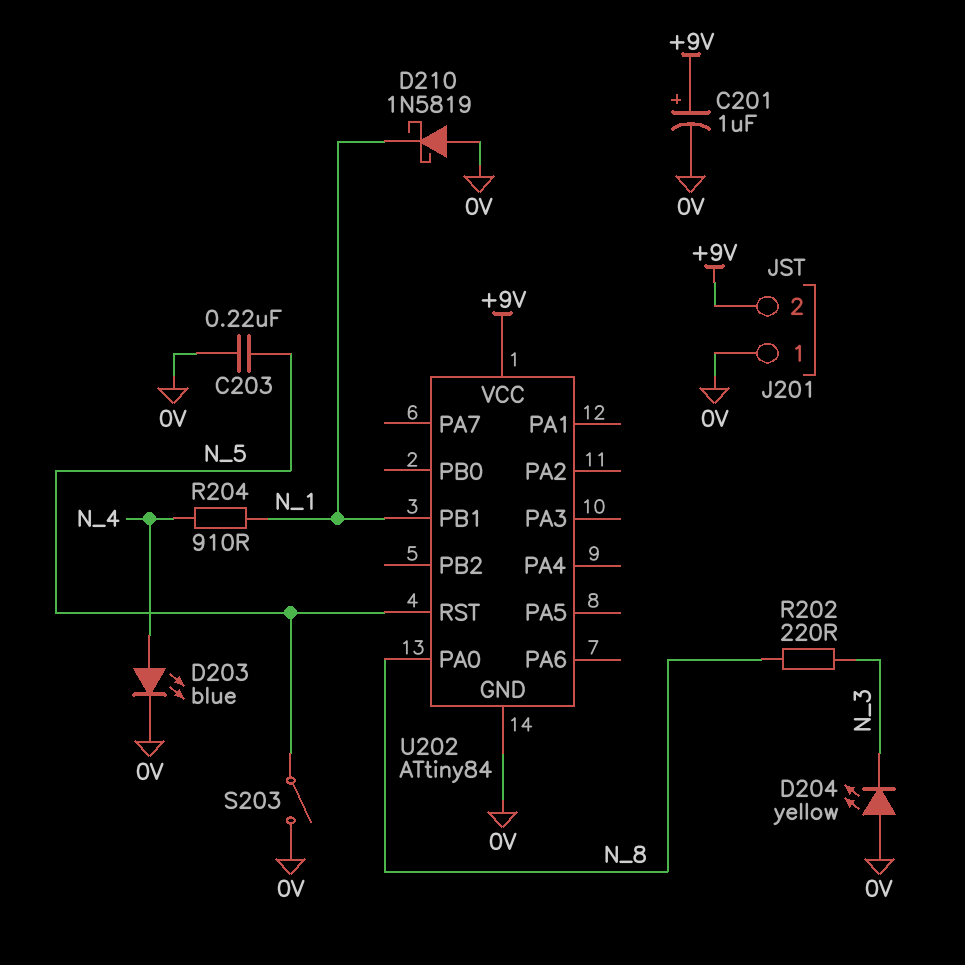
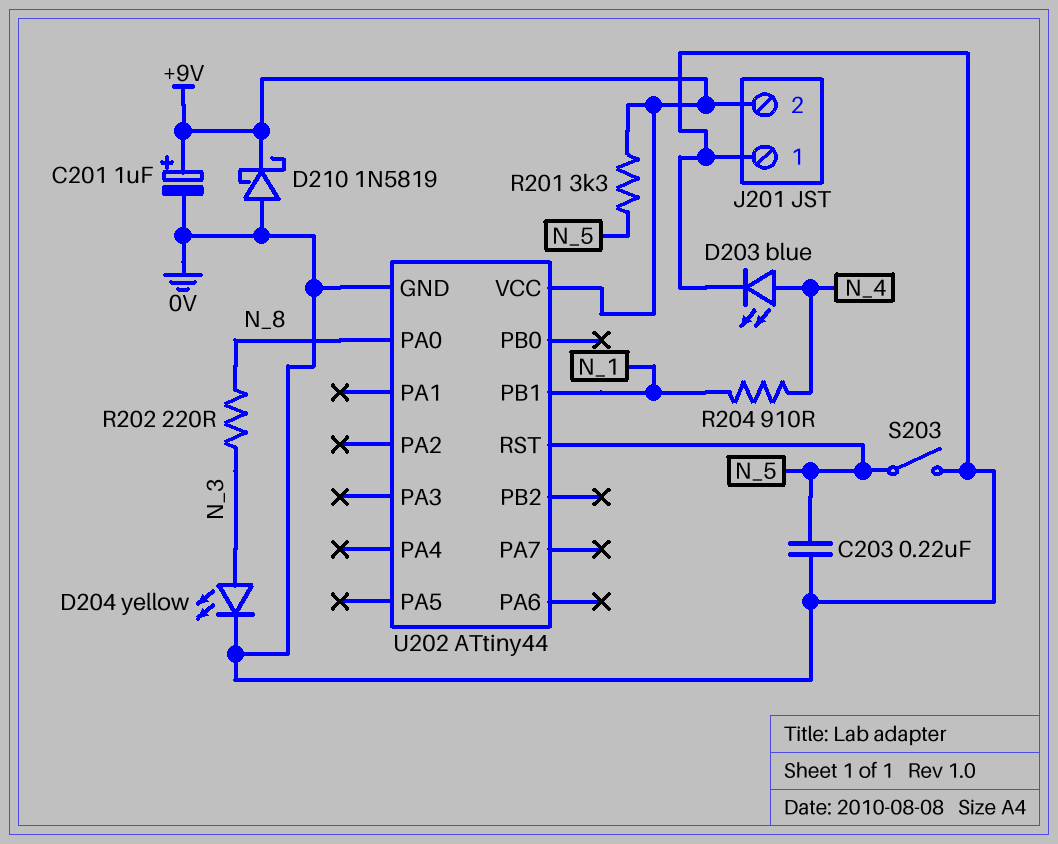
D204: LED yellow (A 0V, K N_3) -> LED yellow (A N_3, K 0V)
D210: schottky 1N5819 (A 0V, K N_1) -> schottky 1N5819 (A 0V, K +9V)
R201: none -> 3.3k (+9V, N_5)
U202: ATtiny84 -> ATtiny44

